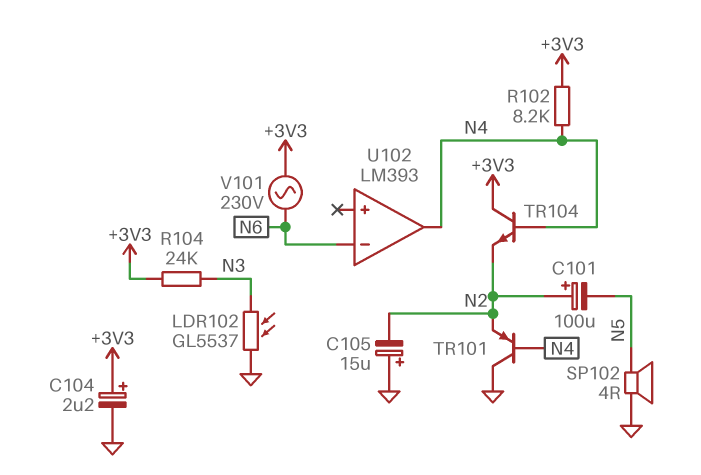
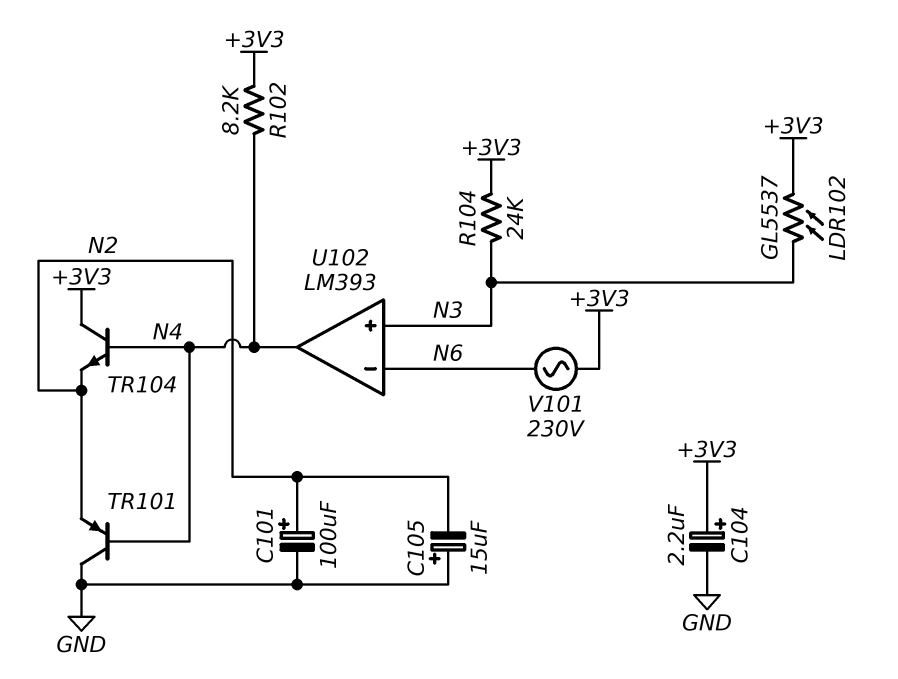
C101: 100uF (plus N2, minus N5) -> 100uF (plus N2, minus GND)
LDR102: GL5537 (GND, N3) -> GL5537 (+3V3, N3)
SP102: speaker 4R (GND, N5) -> none
U102 pin in+: none -> N3

